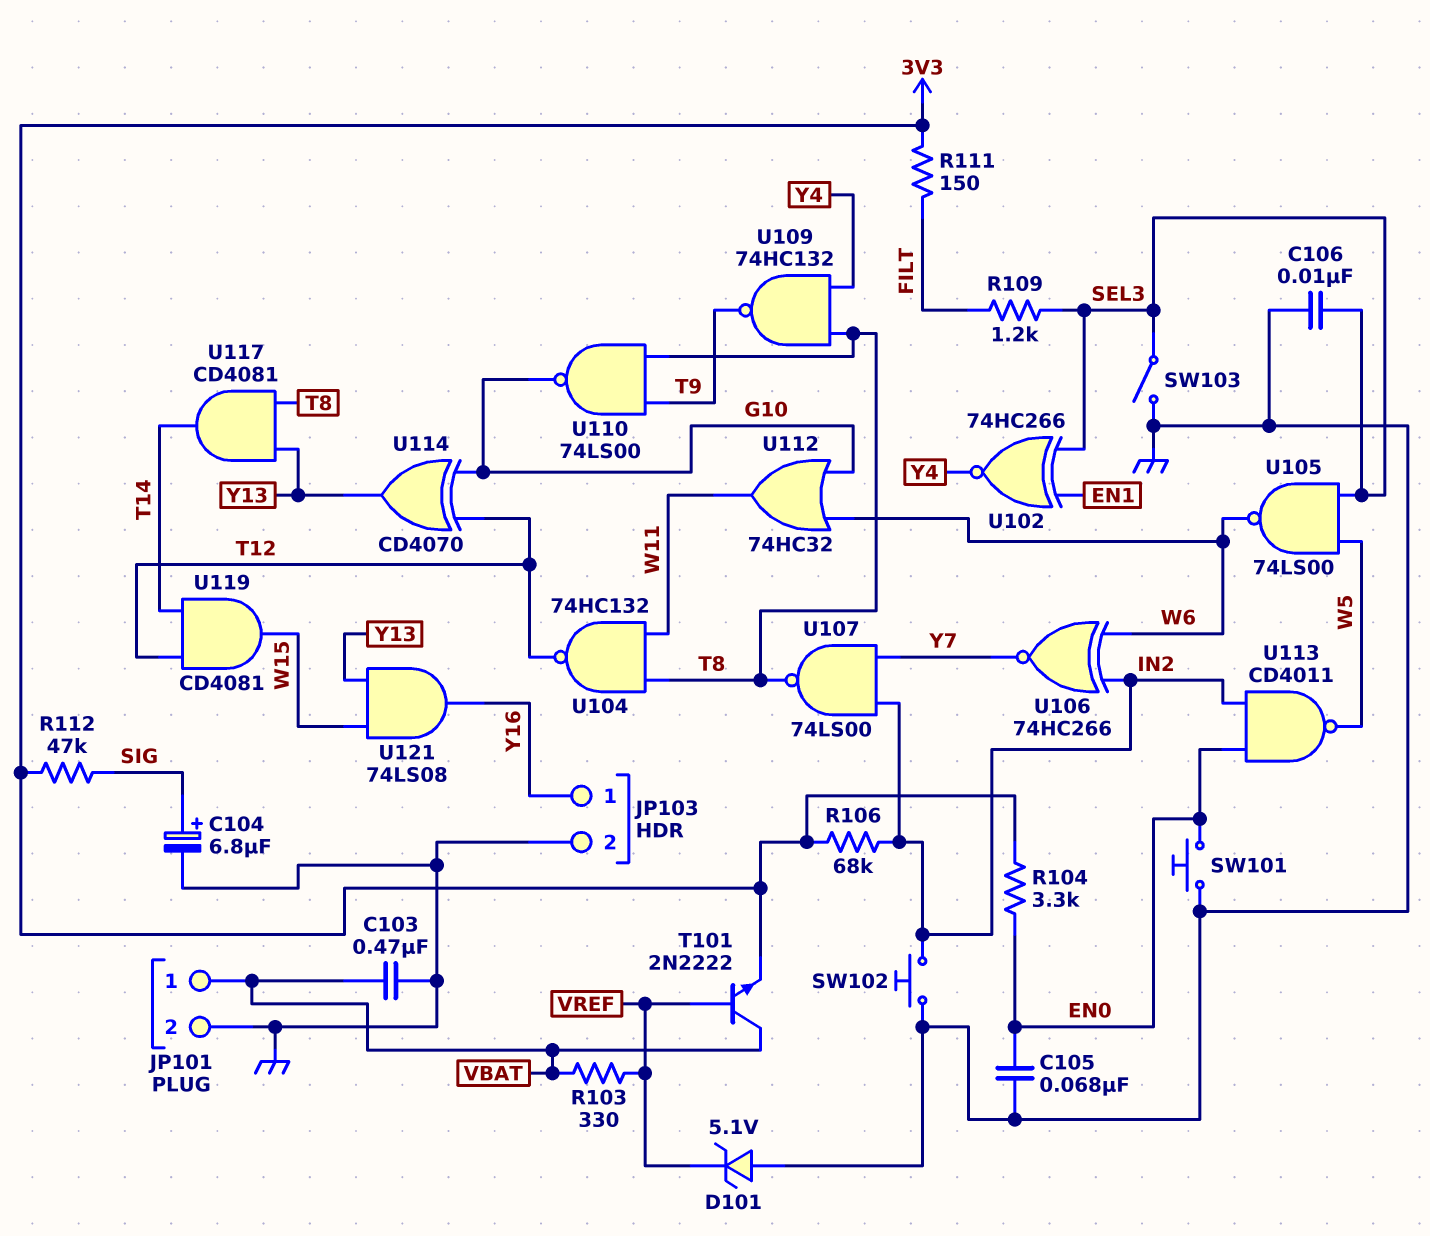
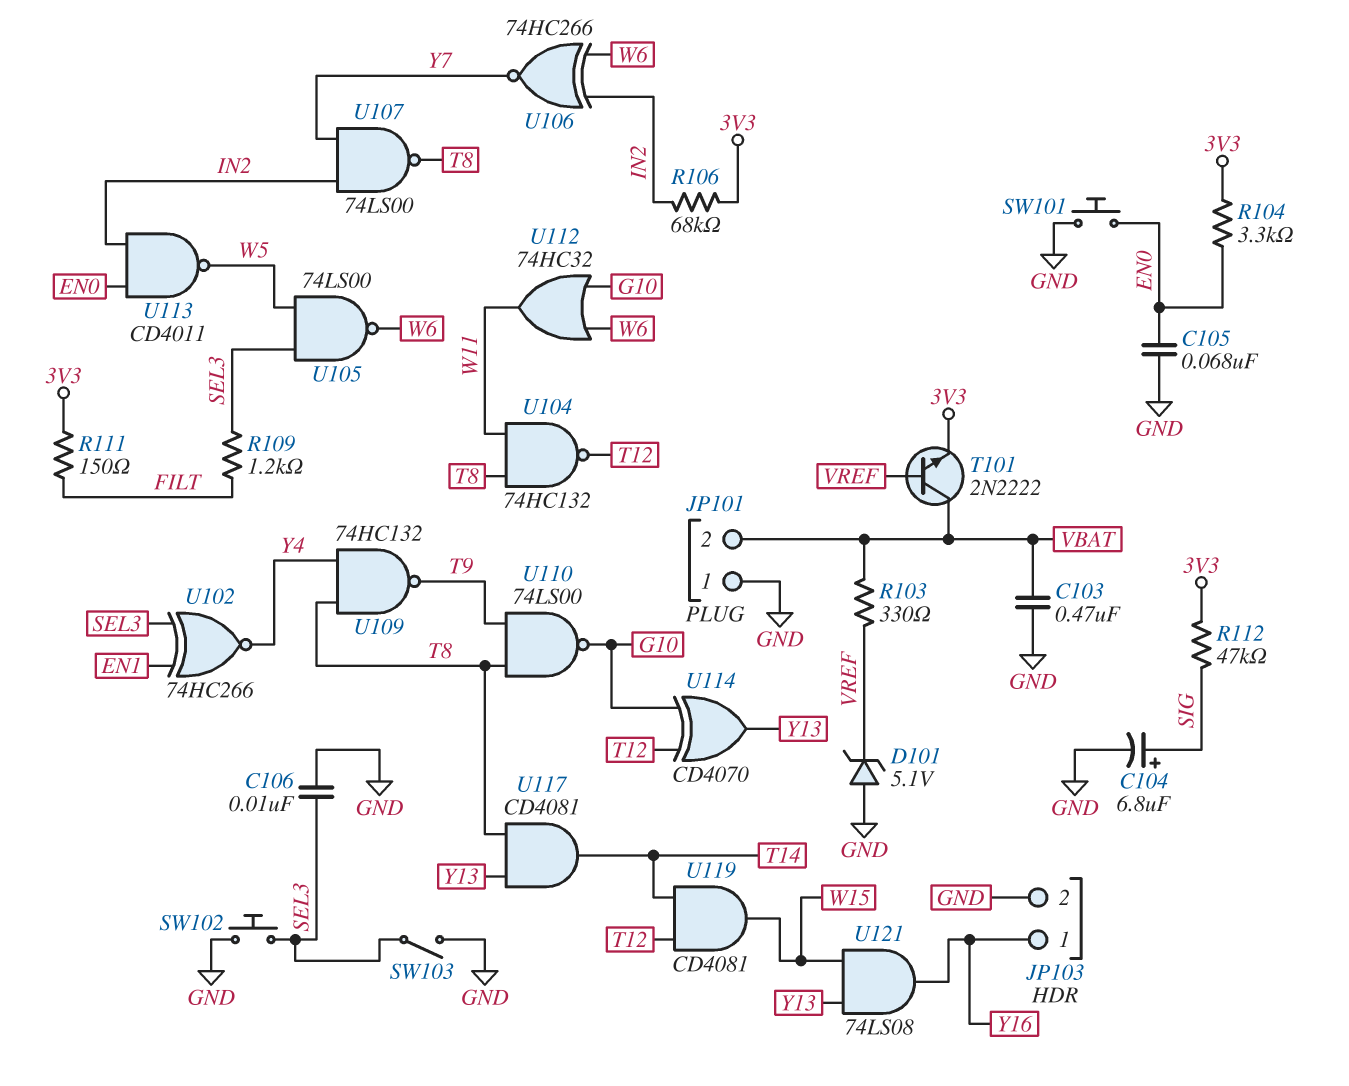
JP101 pin 1: VBAT -> GND
JP101 pin 2: GND -> VBAT
SW102: button (GND, IN2) -> button (GND, SEL3)

